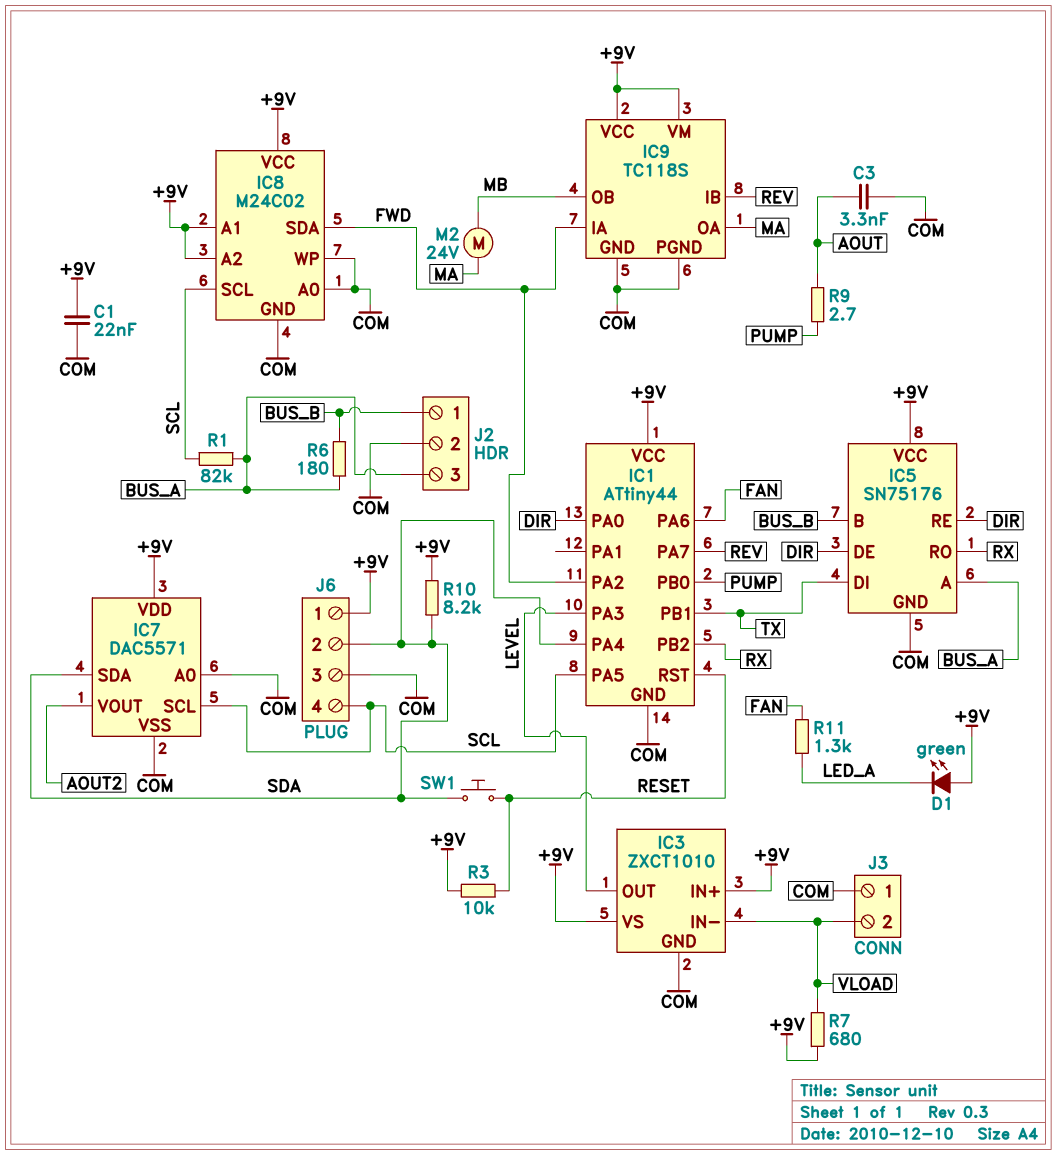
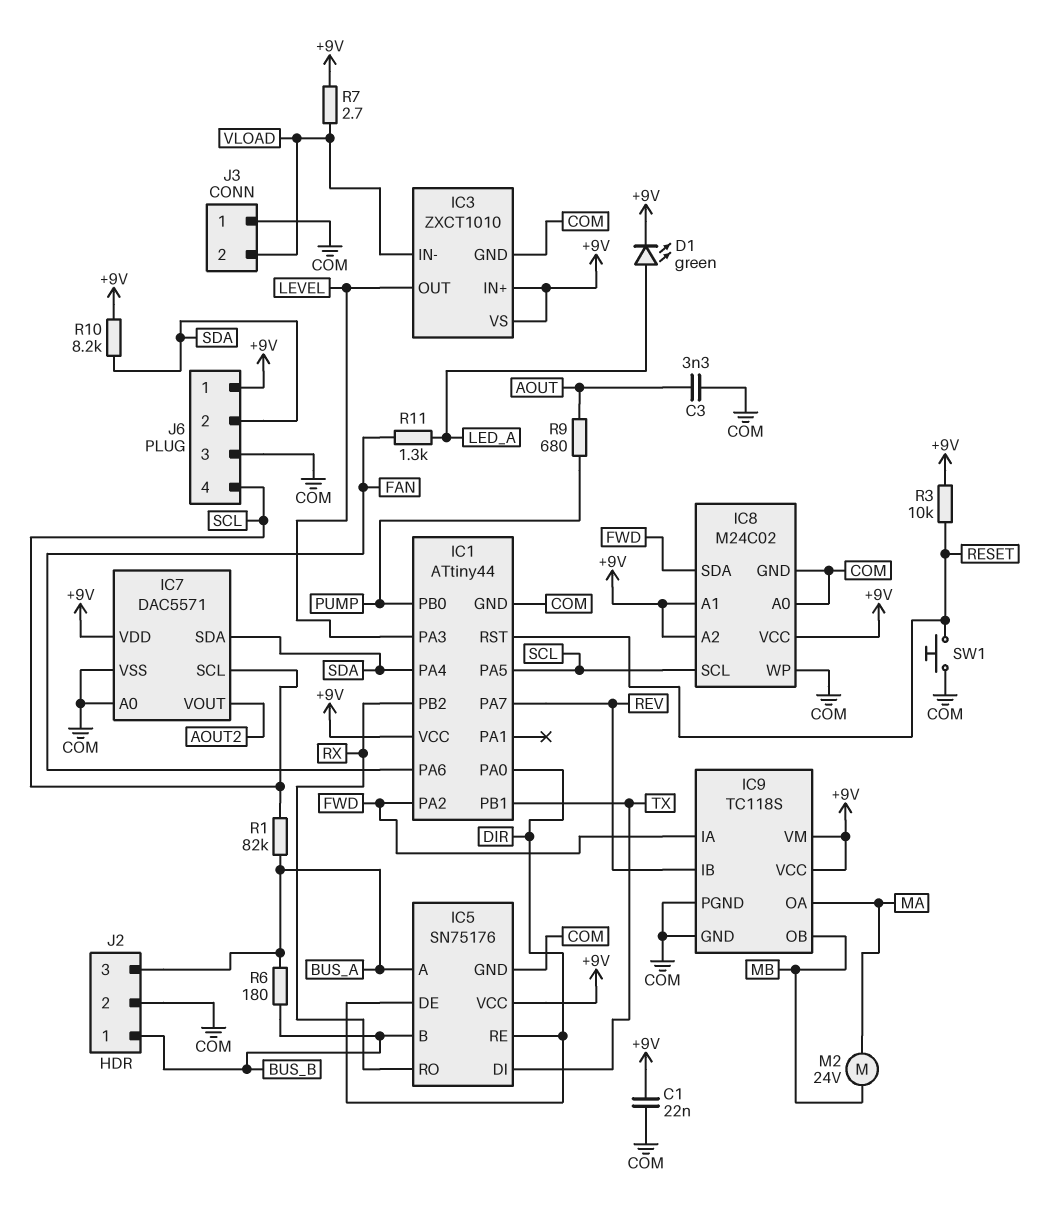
D1: LED green (A +9V, K LED_A) -> LED green (A LED_A, K +9V)
R7: 680 (+9V, VLOAD) -> 2.7 (+9V, VLOAD)
R9: 2.7 (AOUT, PUMP) -> 680 (AOUT, PUMP)
SW1: button (RESET, SDA) -> button (COM, RESET)

